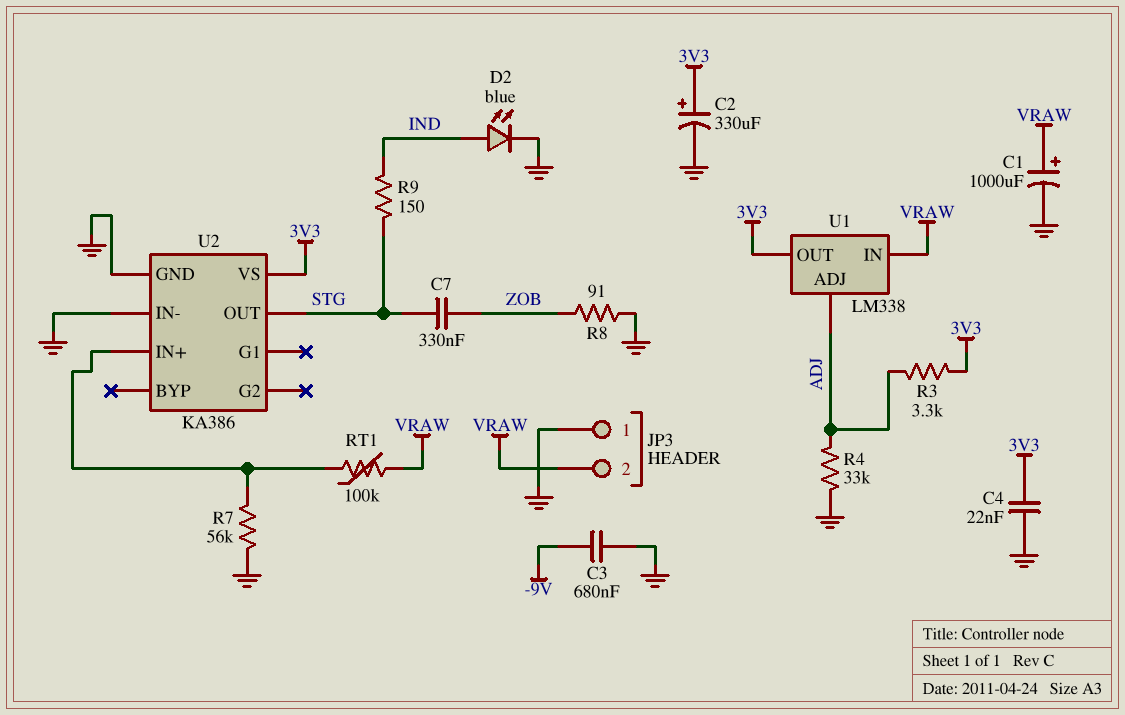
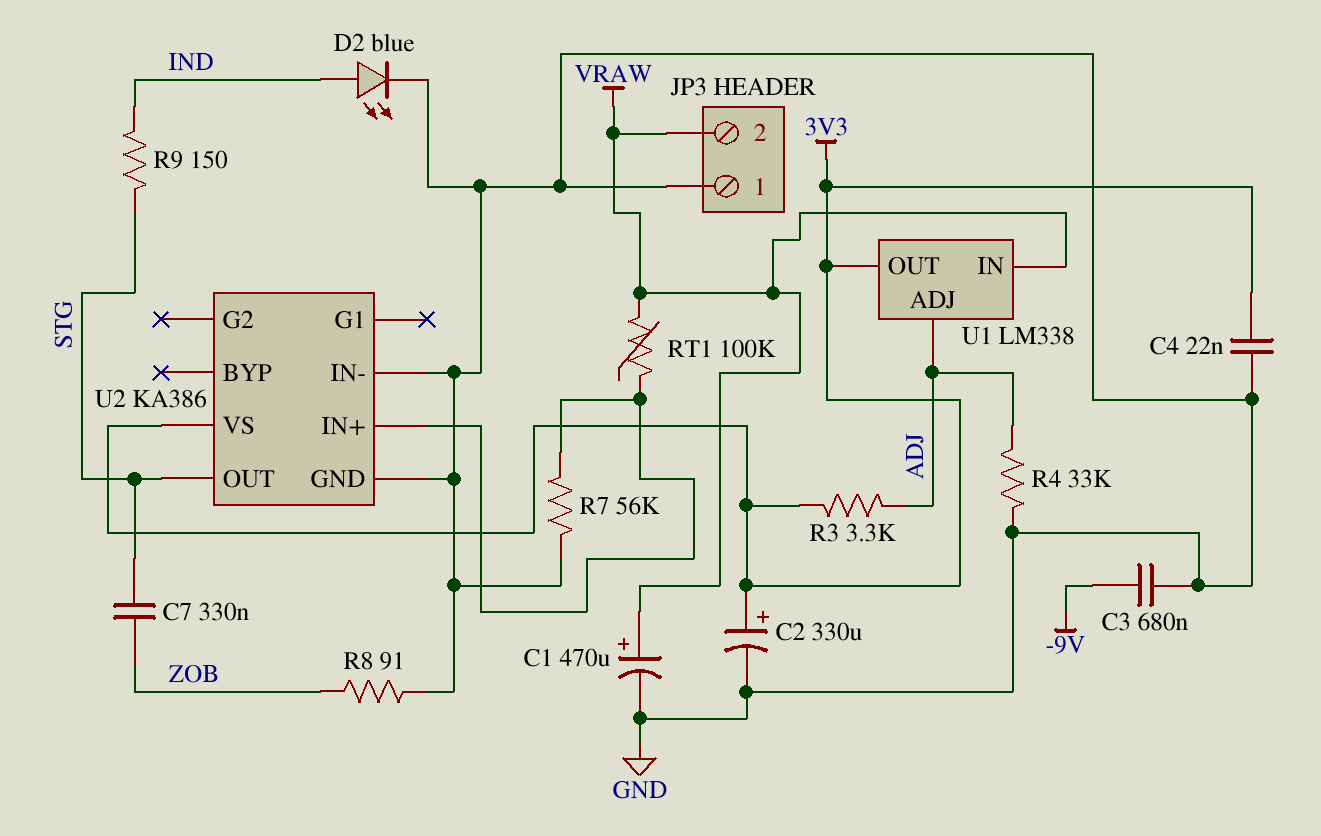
C1: 1000uF (plus VRAW, minus GND) -> 470uF (plus VRAW, minus GND)

